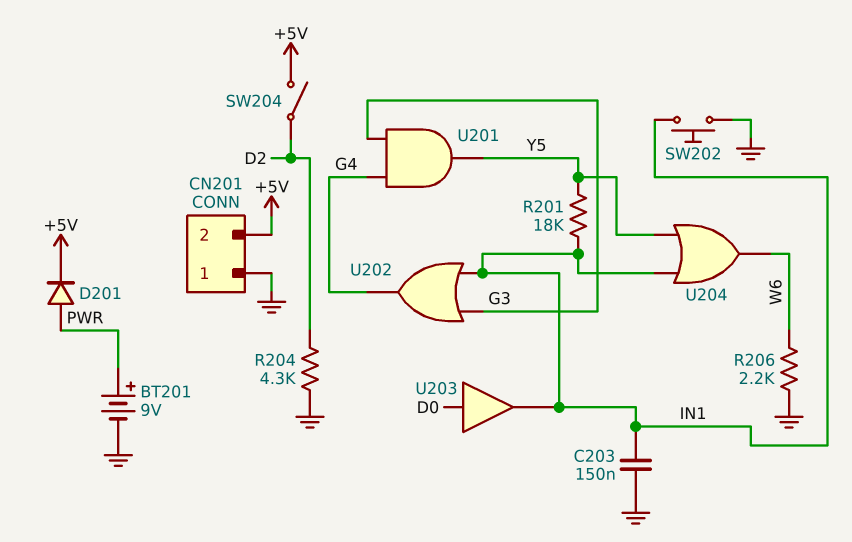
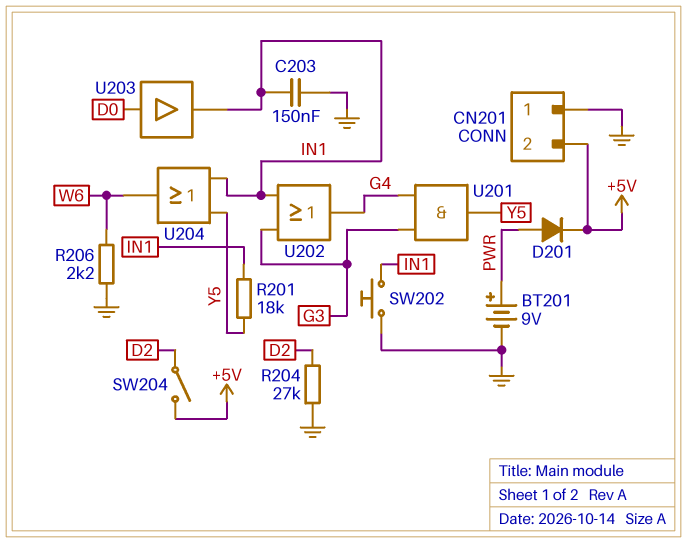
R204: 4.3k (D2, GND) -> 27k (D2, GND)

